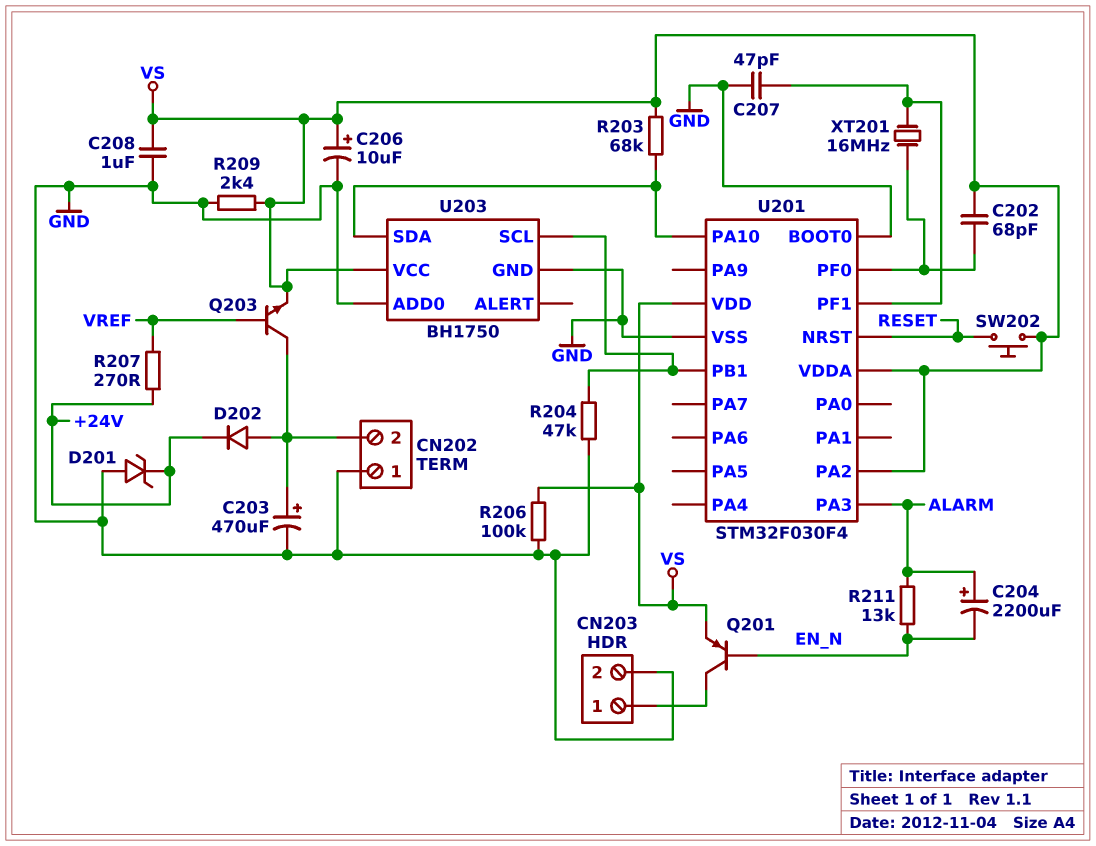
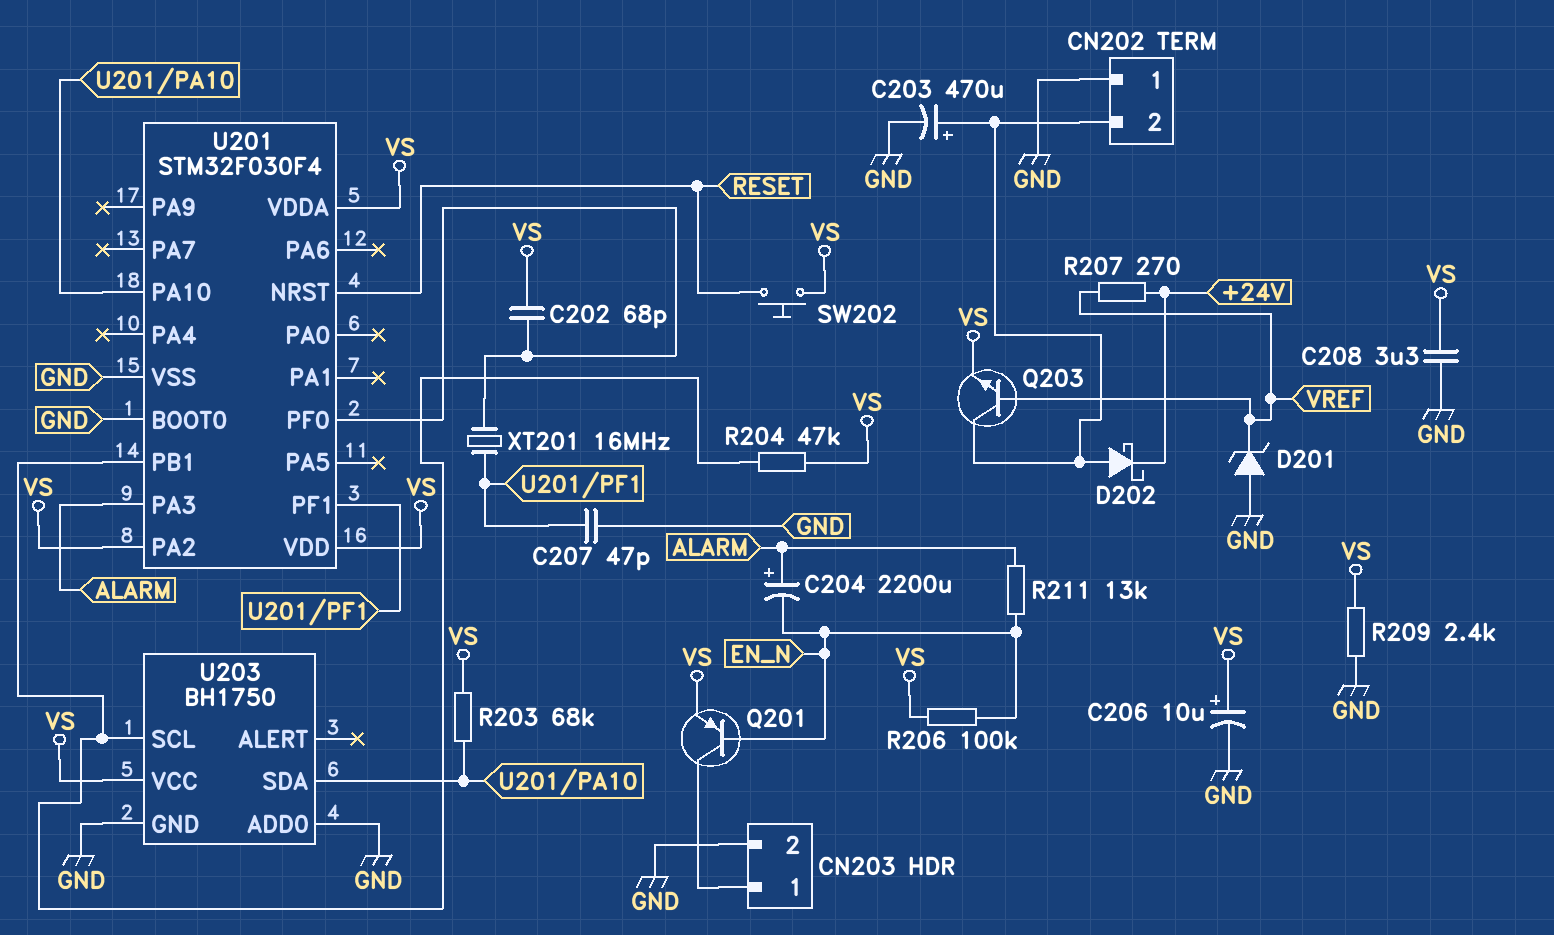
C208: 1uF (GND, VS) -> 3.3uF (GND, VS)
D201: zener (A GND, K +24V) -> zener (A GND, K VREF)
D202: diode (A CN202/2, K +24V) -> schottky (A CN202/2, K +24V)
R204: 47k (GND, U201/PB1) -> 47k (U201/PB1, VS)
R206: 100k (GND, VS) -> 100k (EN_N, VS)

